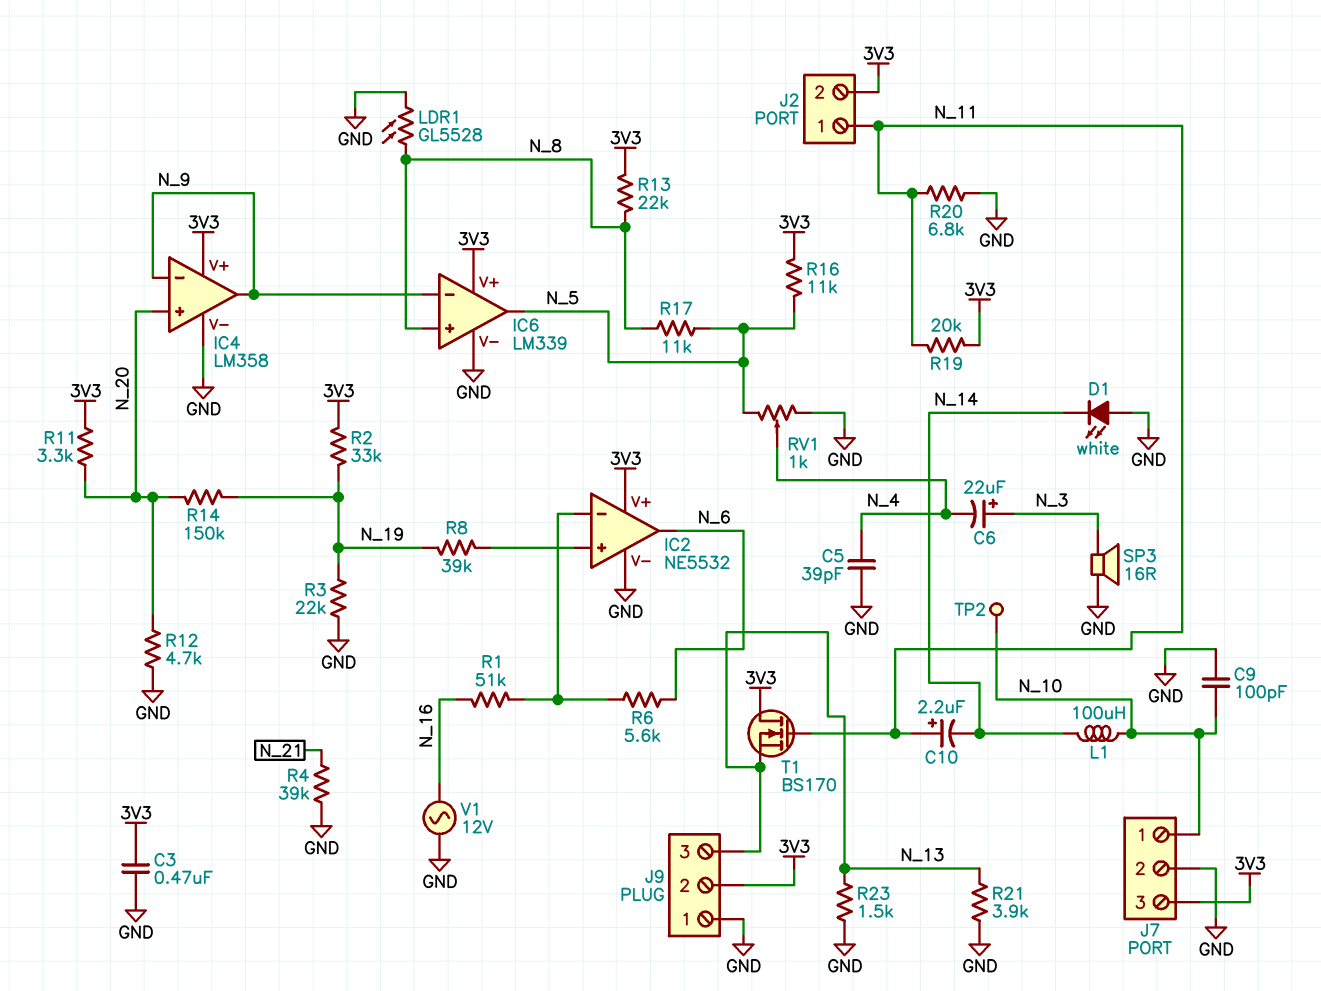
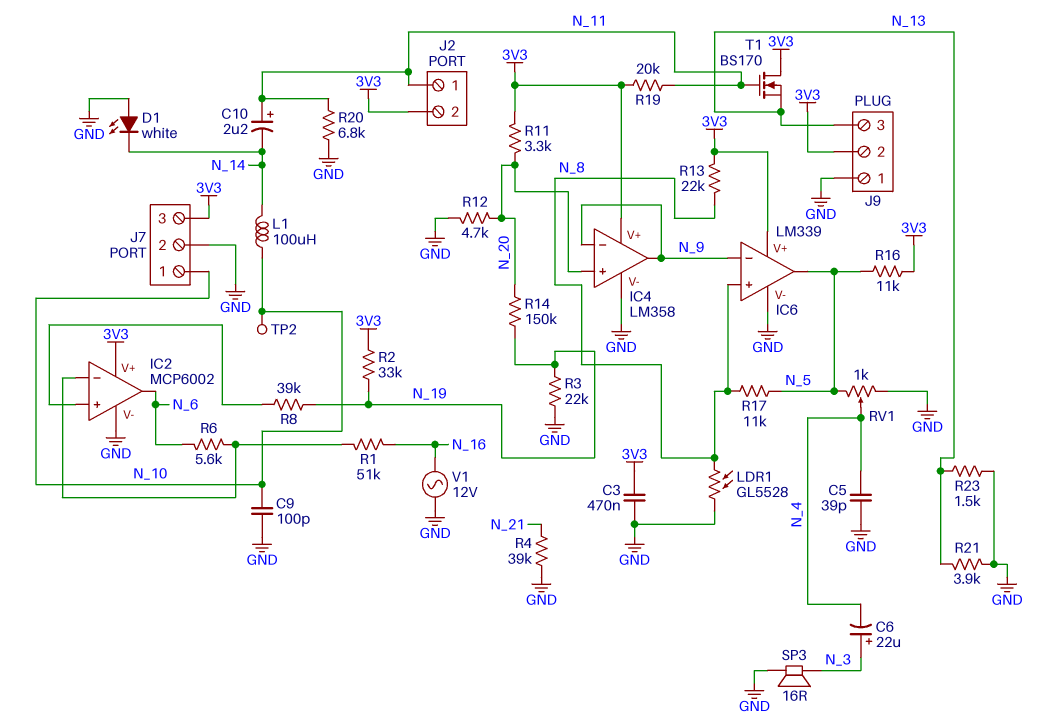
IC2: NE5532 -> MCP6002

